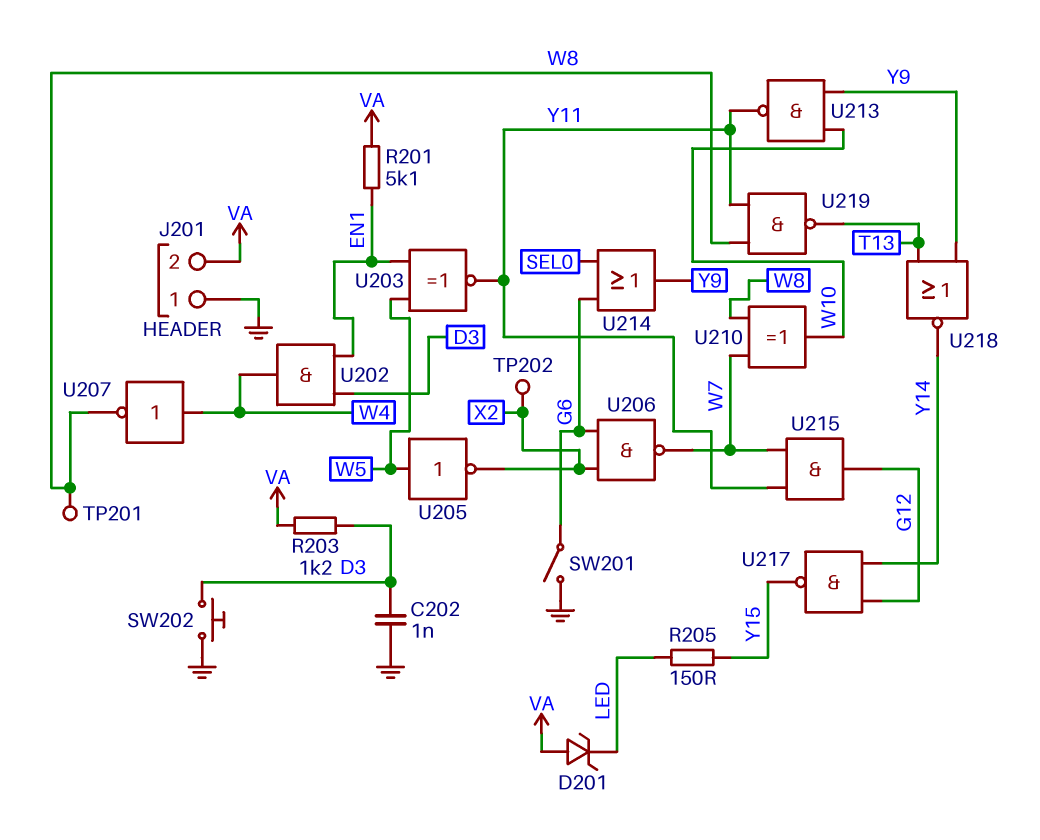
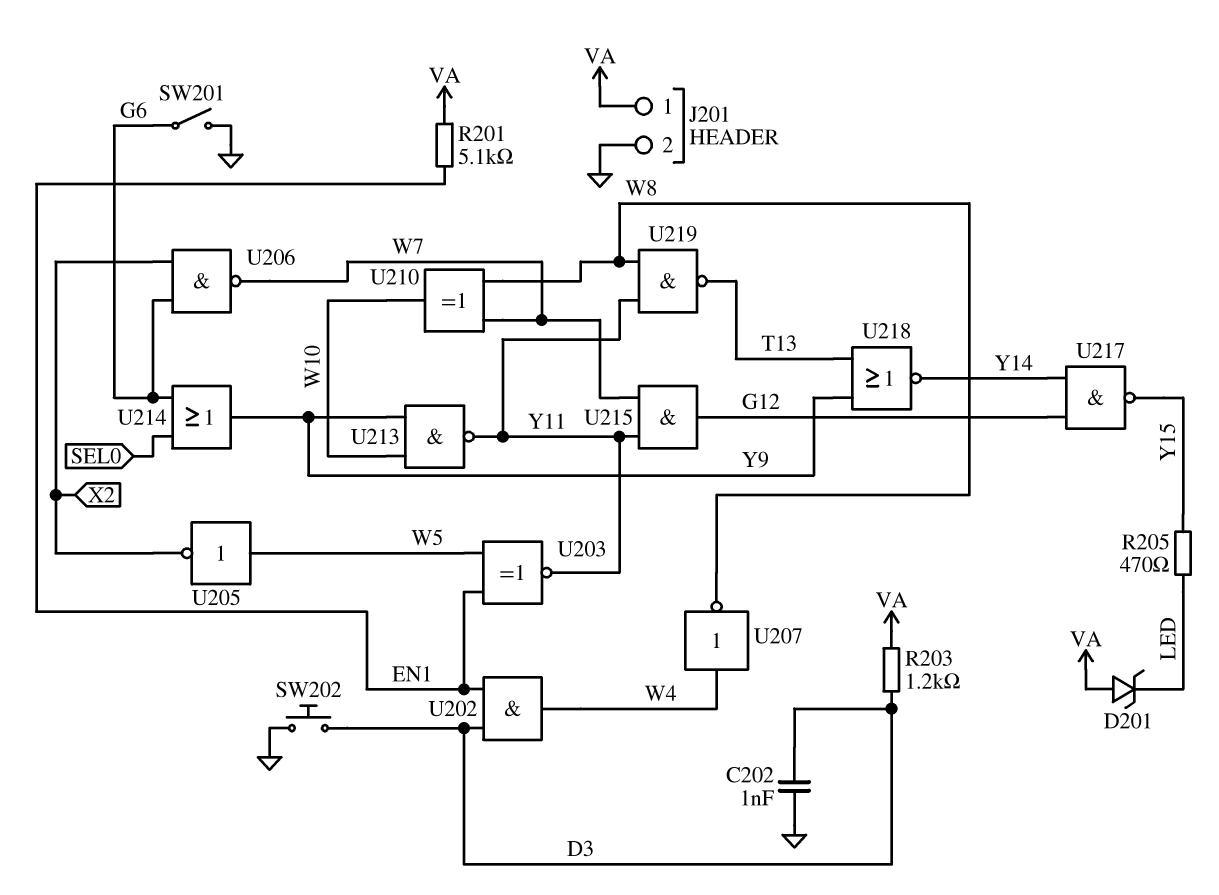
J201 pin 1: GND -> VA
J201 pin 2: VA -> GND
R205: 150 (LED, Y15) -> 470 (LED, Y15)
TP201: test point (W8) -> none
TP202: test point (X2) -> none

